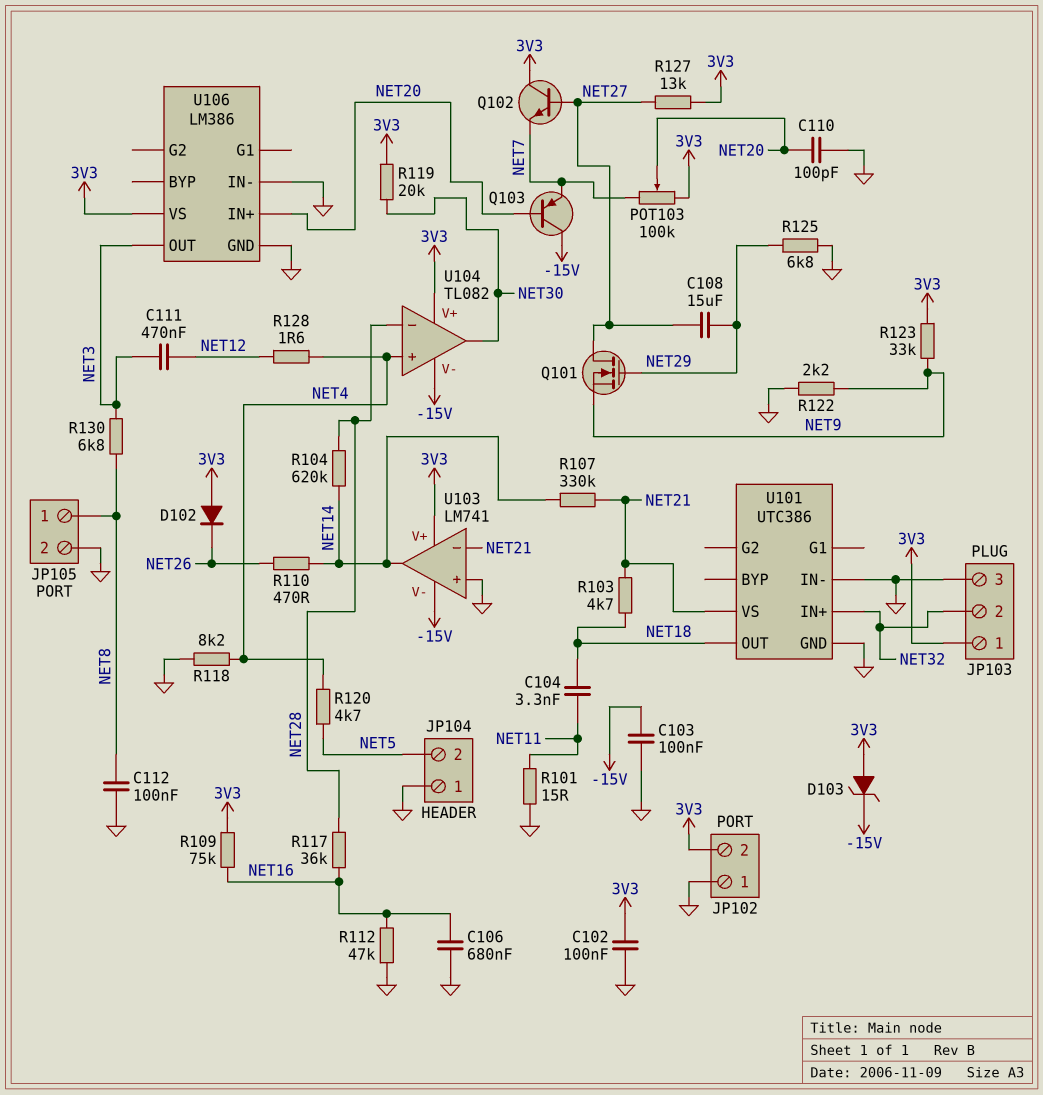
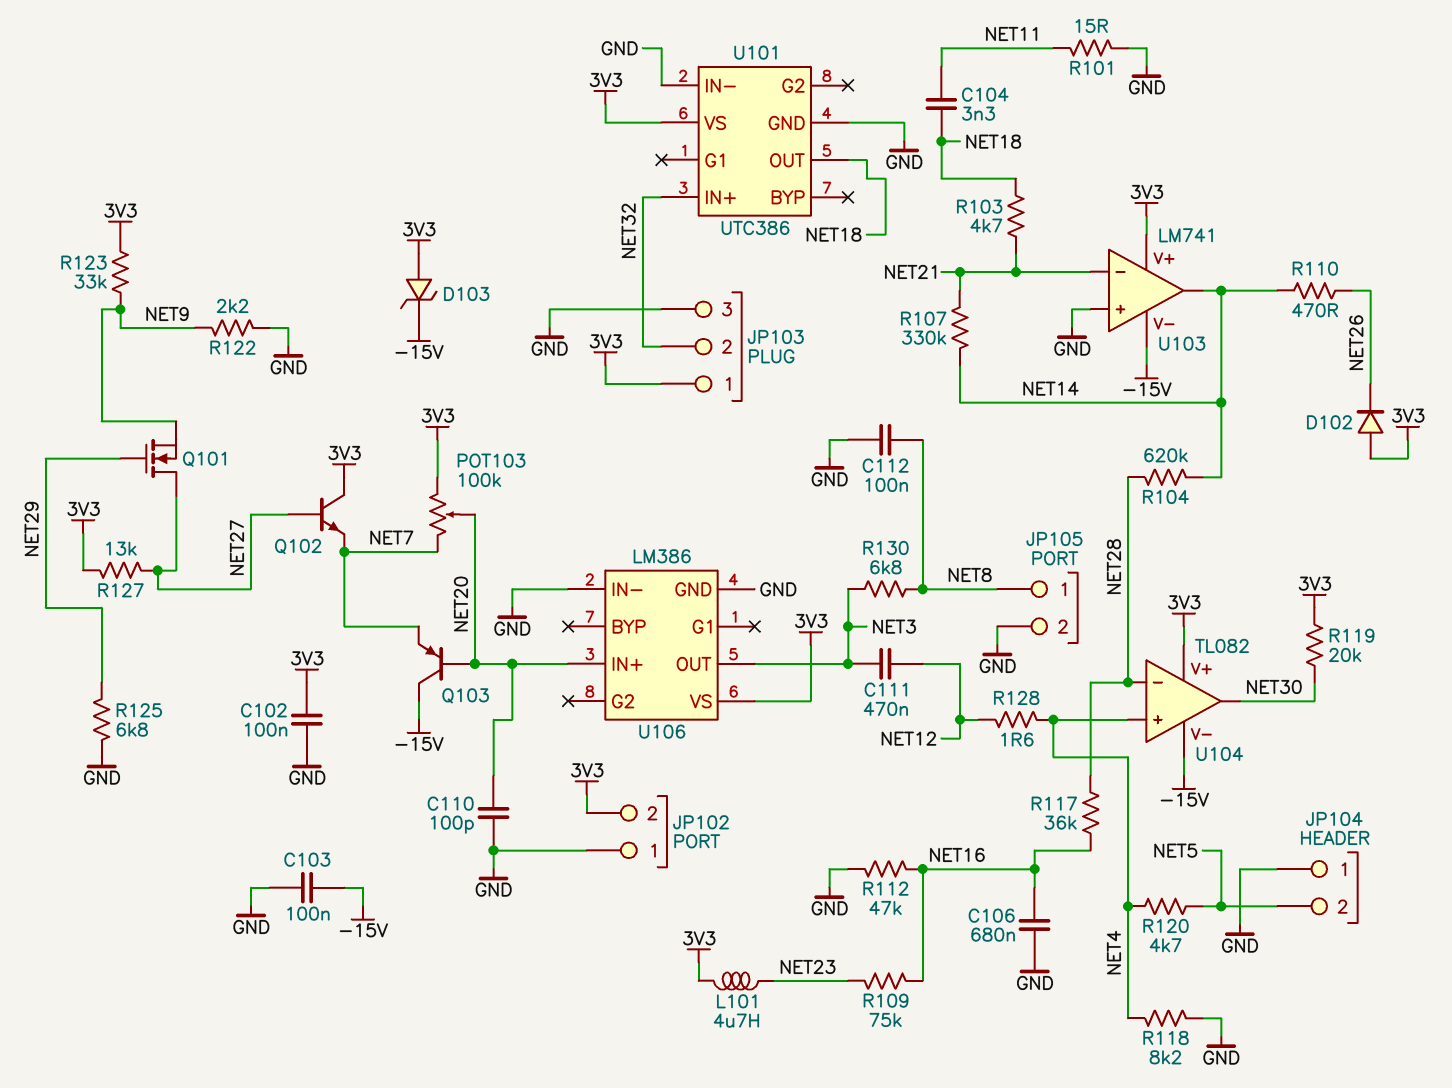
C108: 15uF (NET27, NET29) -> none
L101: none -> 4.7uH (3V3, NET23)
R109: 75k (3V3, NET16) -> 75k (NET16, NET23)
U101 pin VS: NET21 -> 3V3

